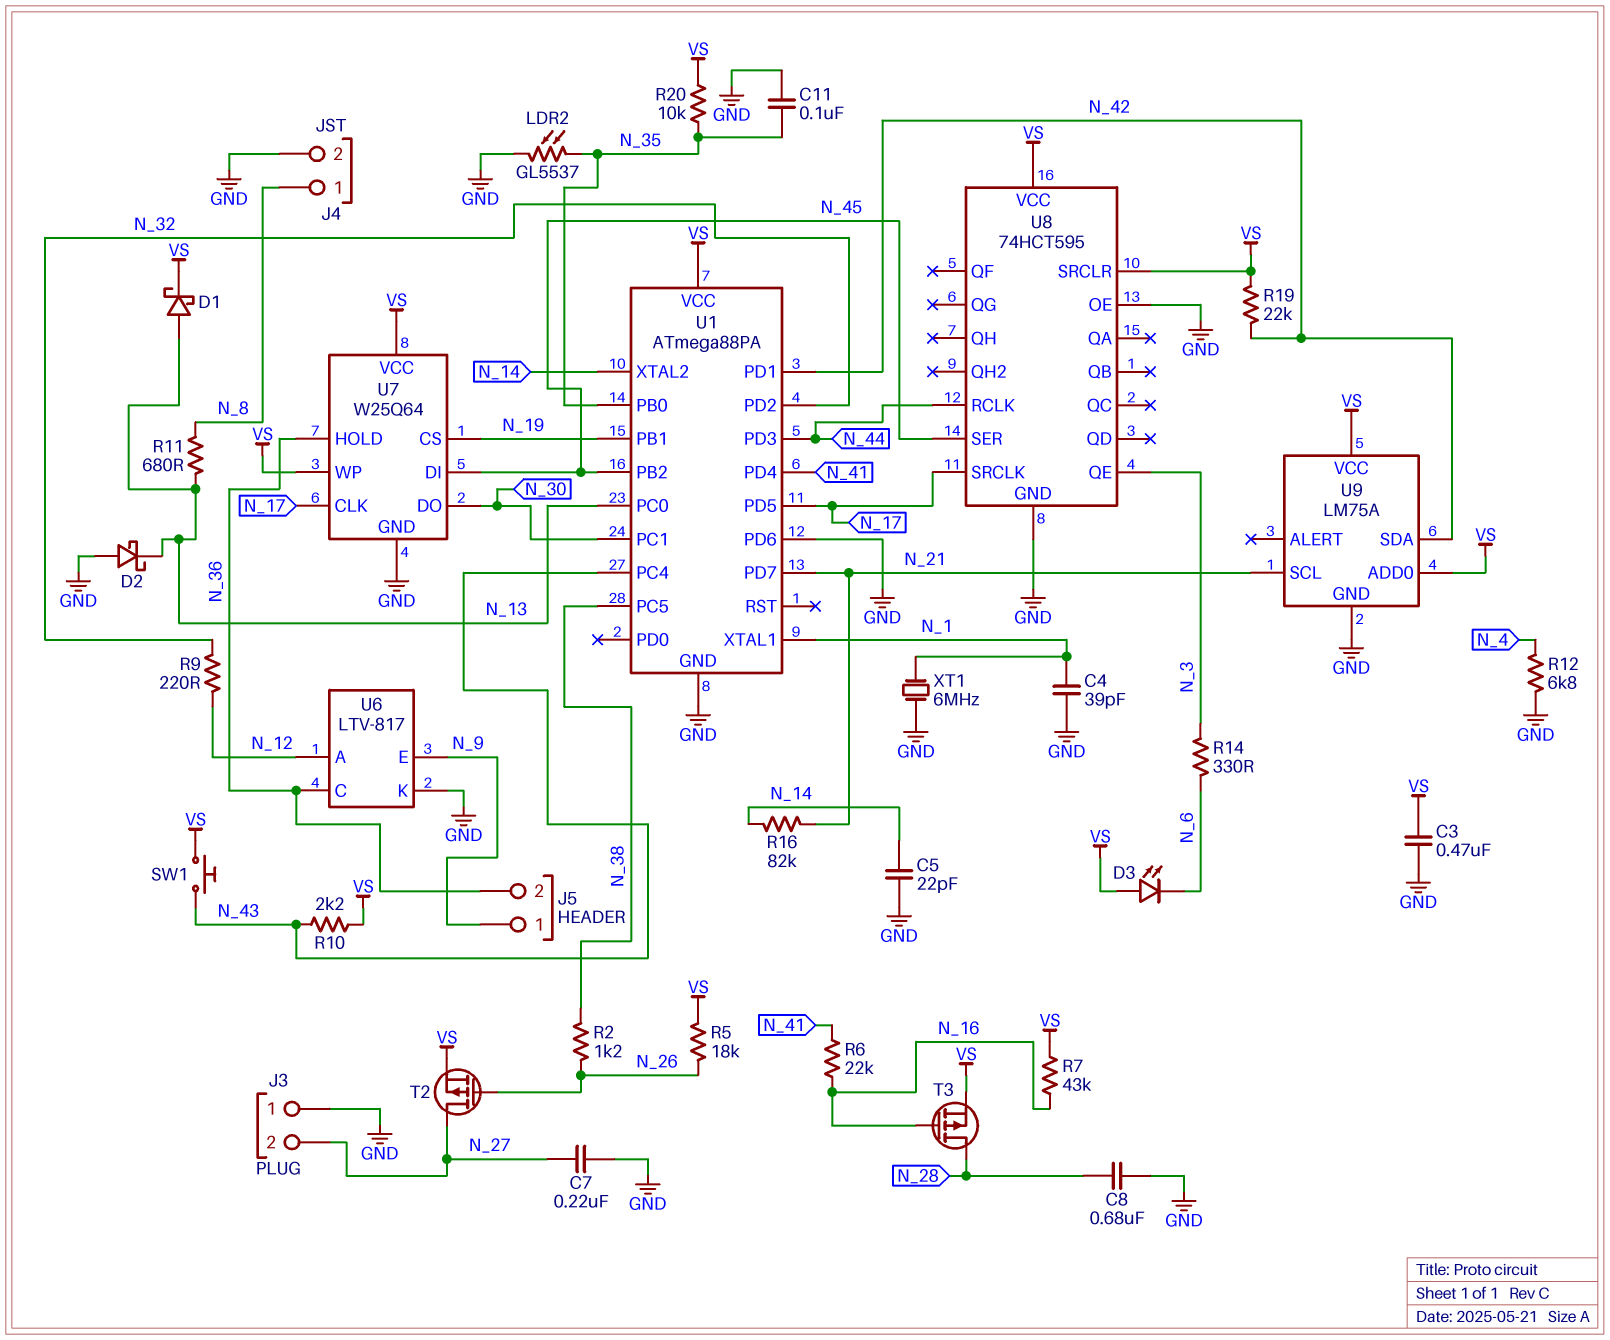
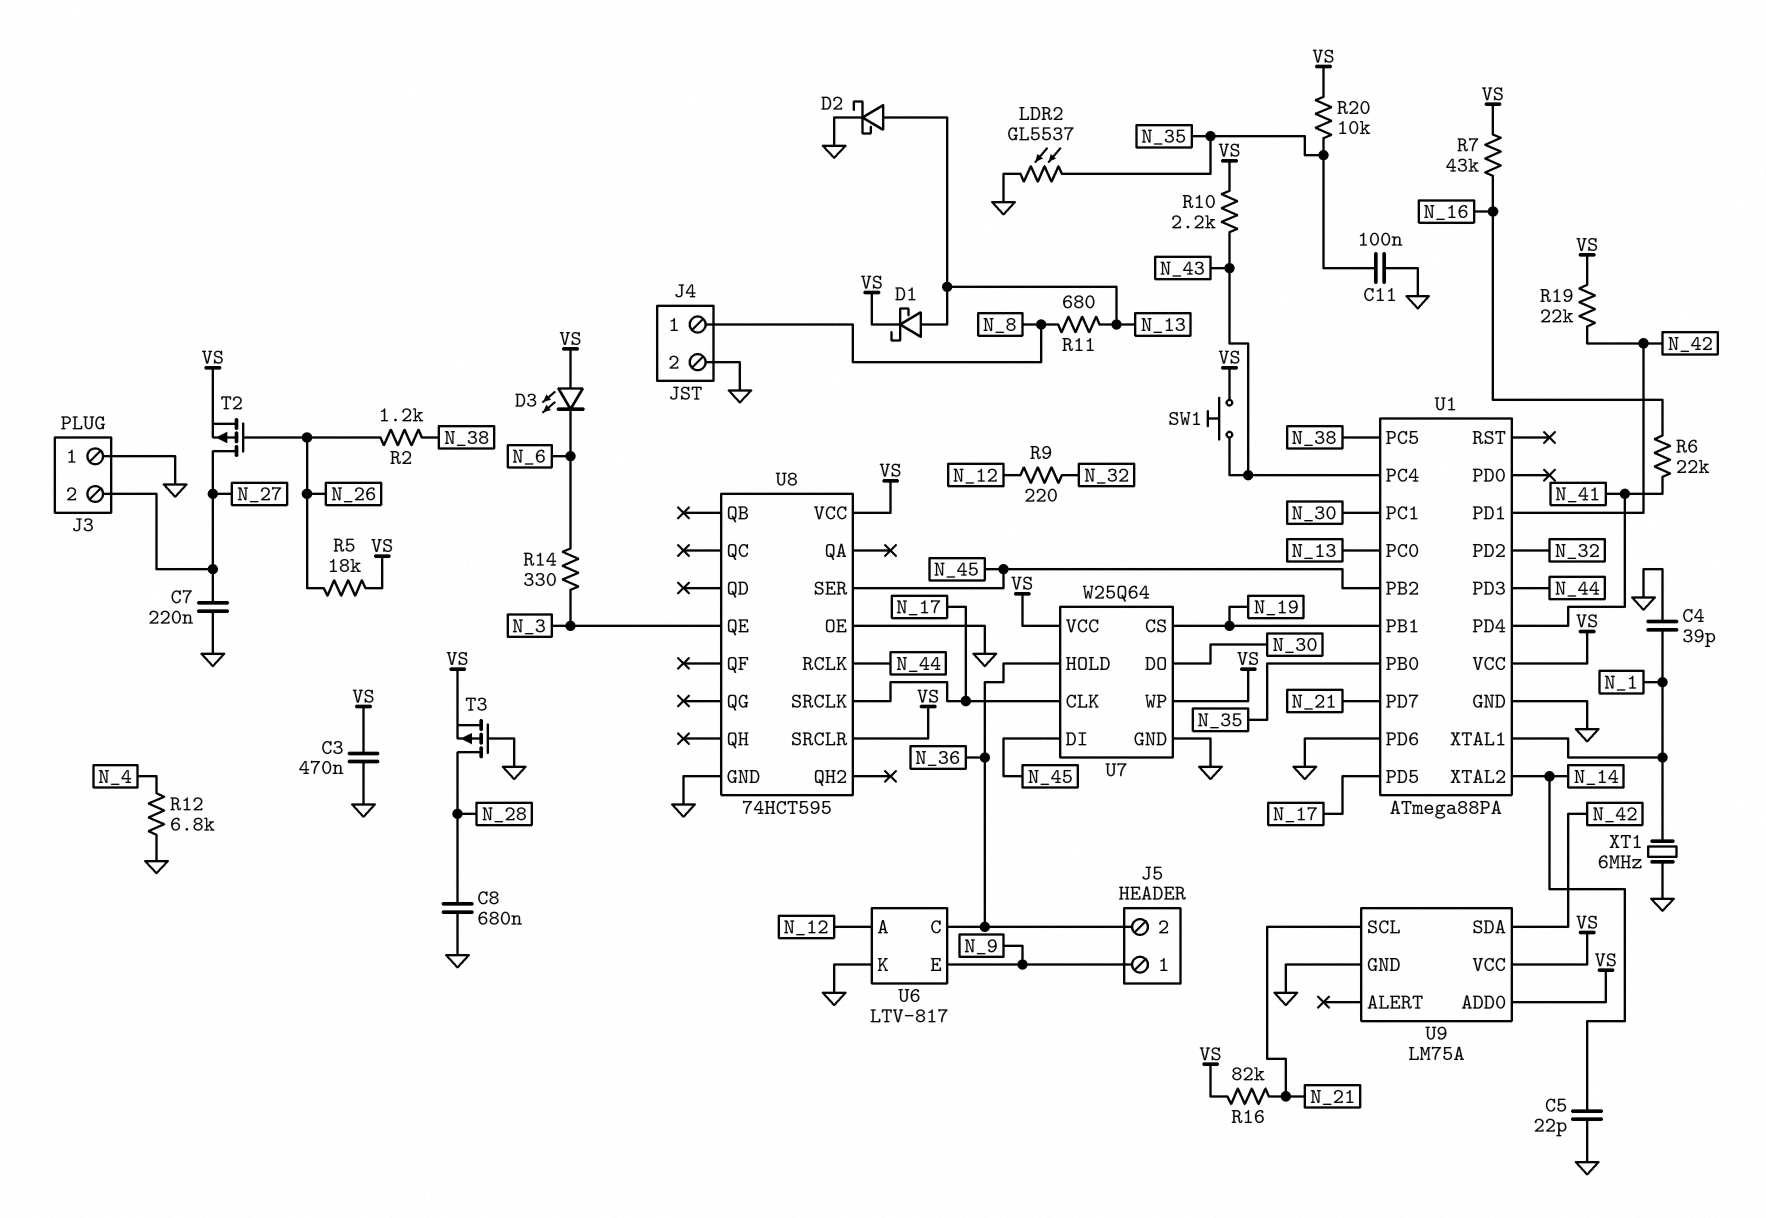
D2: schottky (A GND, K N_13) -> schottky (A N_13, K GND)
R16: 82k (N_14, N_21) -> 82k (N_21, VS)
T3: PMOS (G N_16, D N_28, S VS) -> PMOS (G GND, D N_28, S VS)

